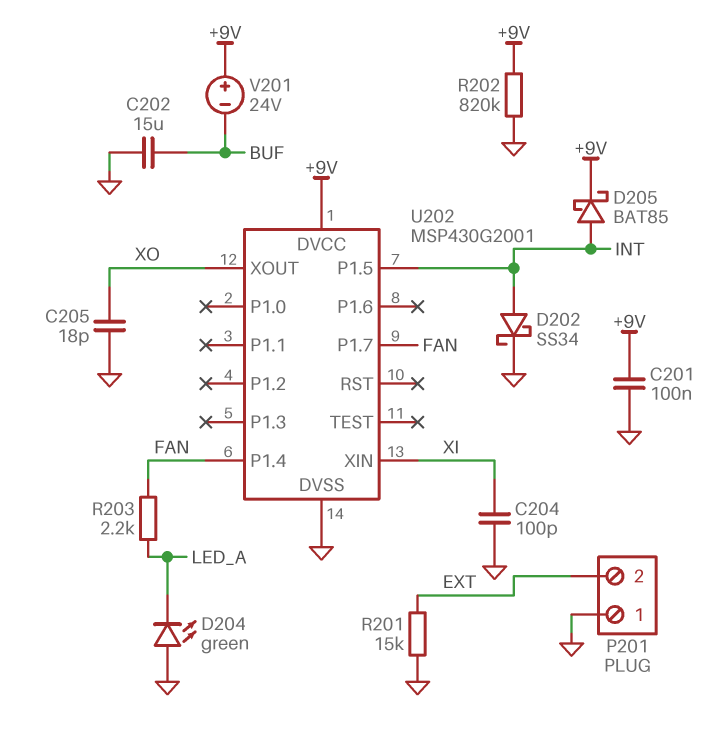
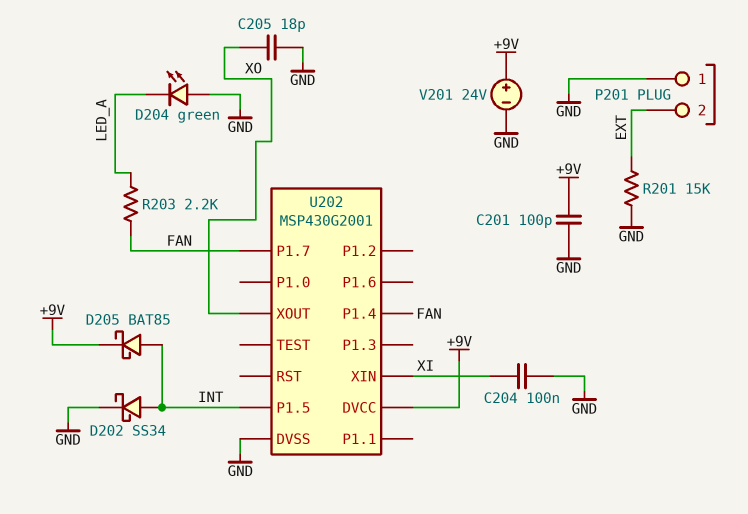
C201: 100nF (+9V, GND) -> 100pF (+9V, GND)
C202: 15uF (BUF, GND) -> none
C204: 100pF (GND, XI) -> 100nF (GND, XI)
R202: 820k (+9V, GND) -> none
V201: 24V (plus +9V, minus BUF) -> 24V (plus +9V, minus GND)

